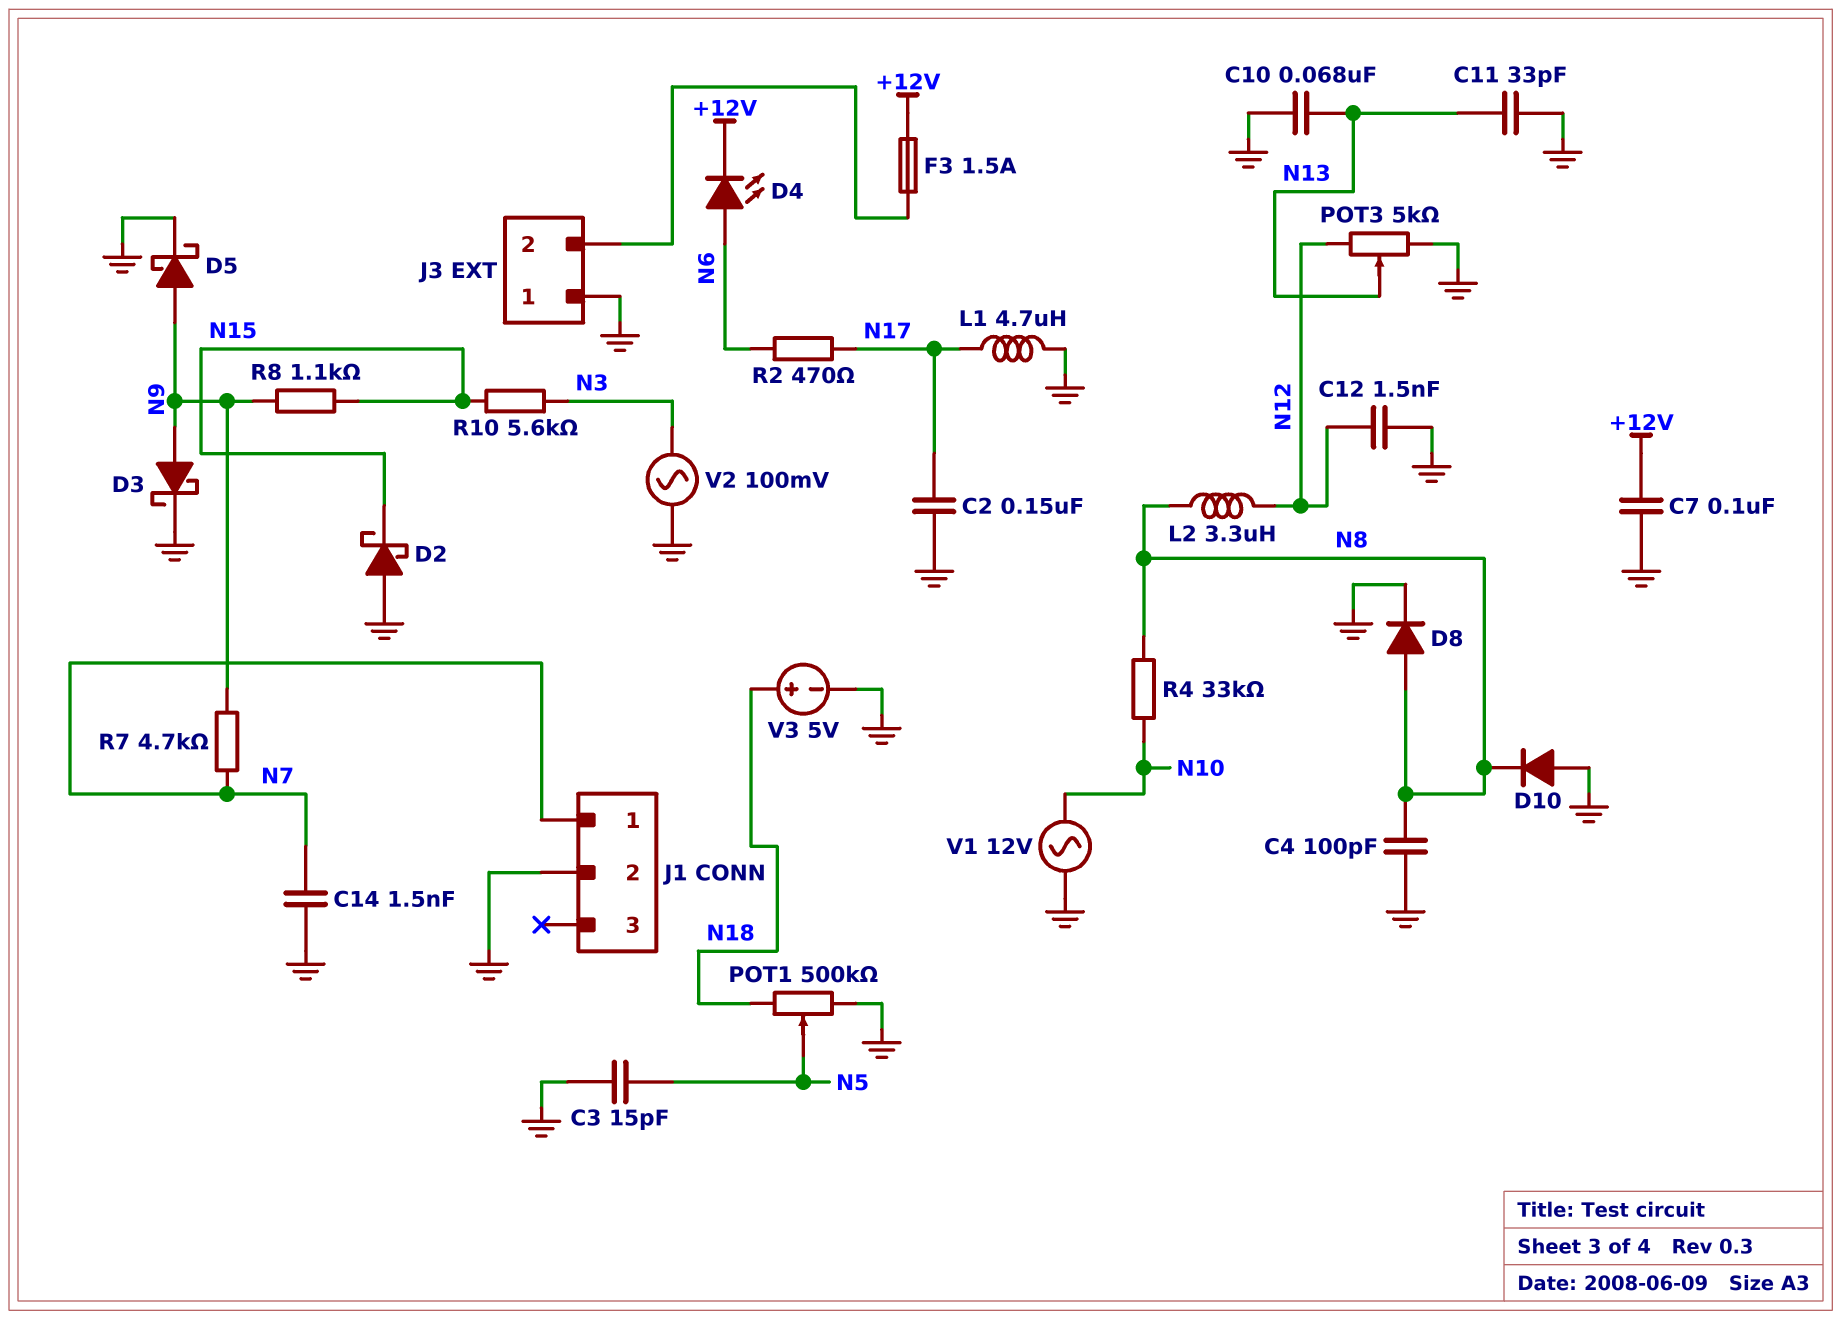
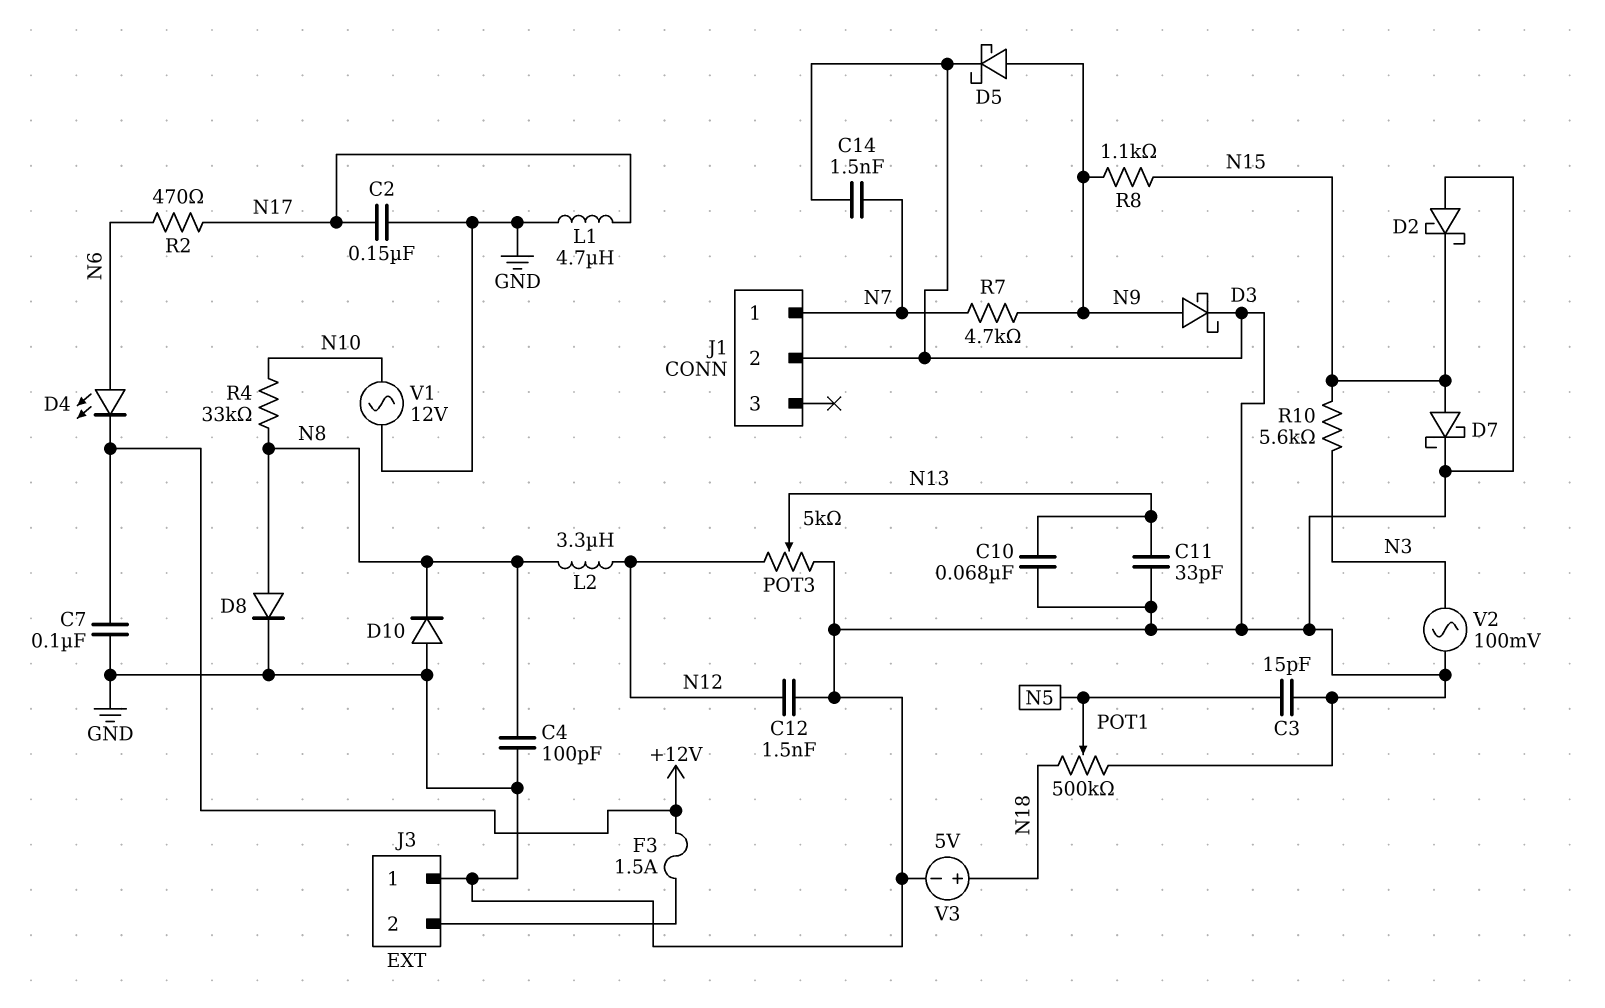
D7: none -> schottky (A N15, K GND)

